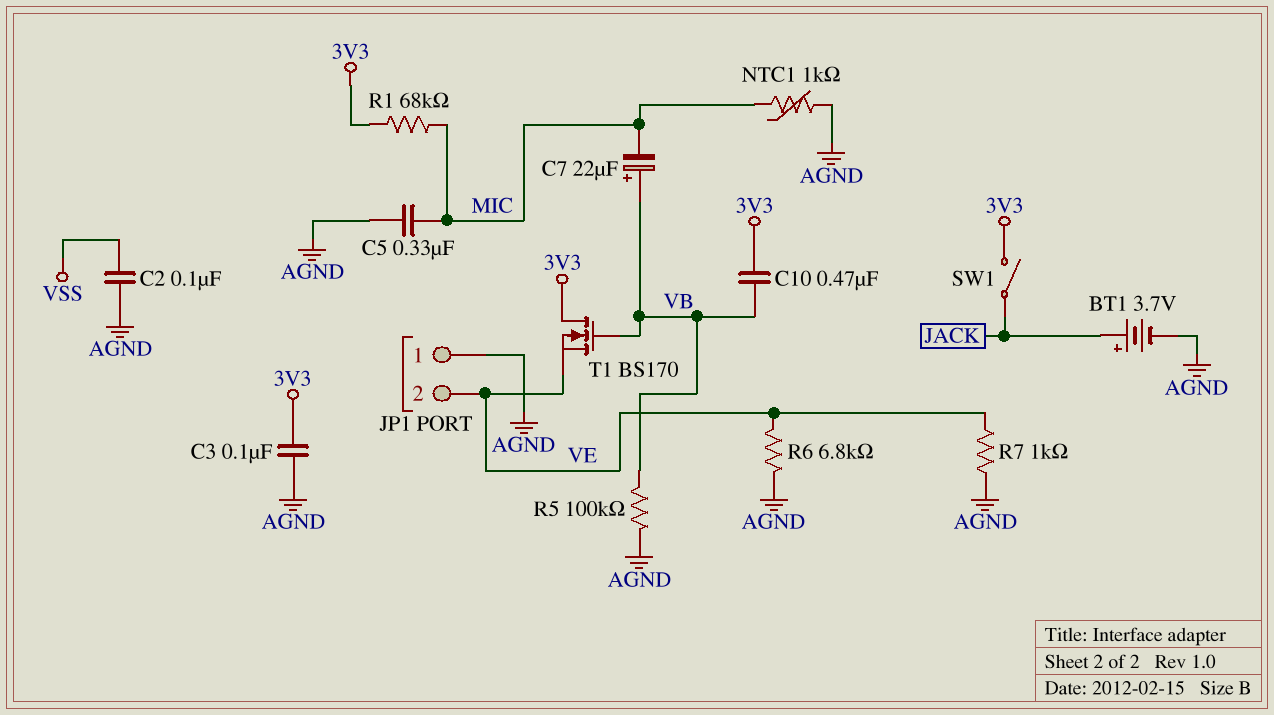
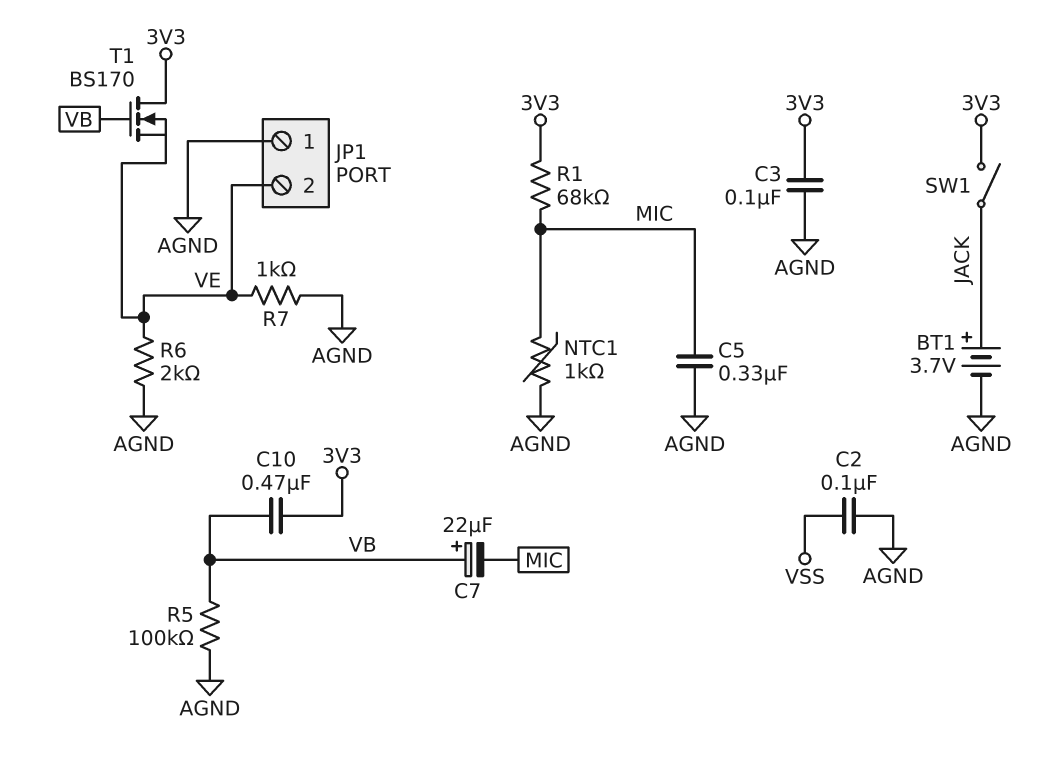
R6: 6.8k (AGND, VE) -> 2k (AGND, VE)

